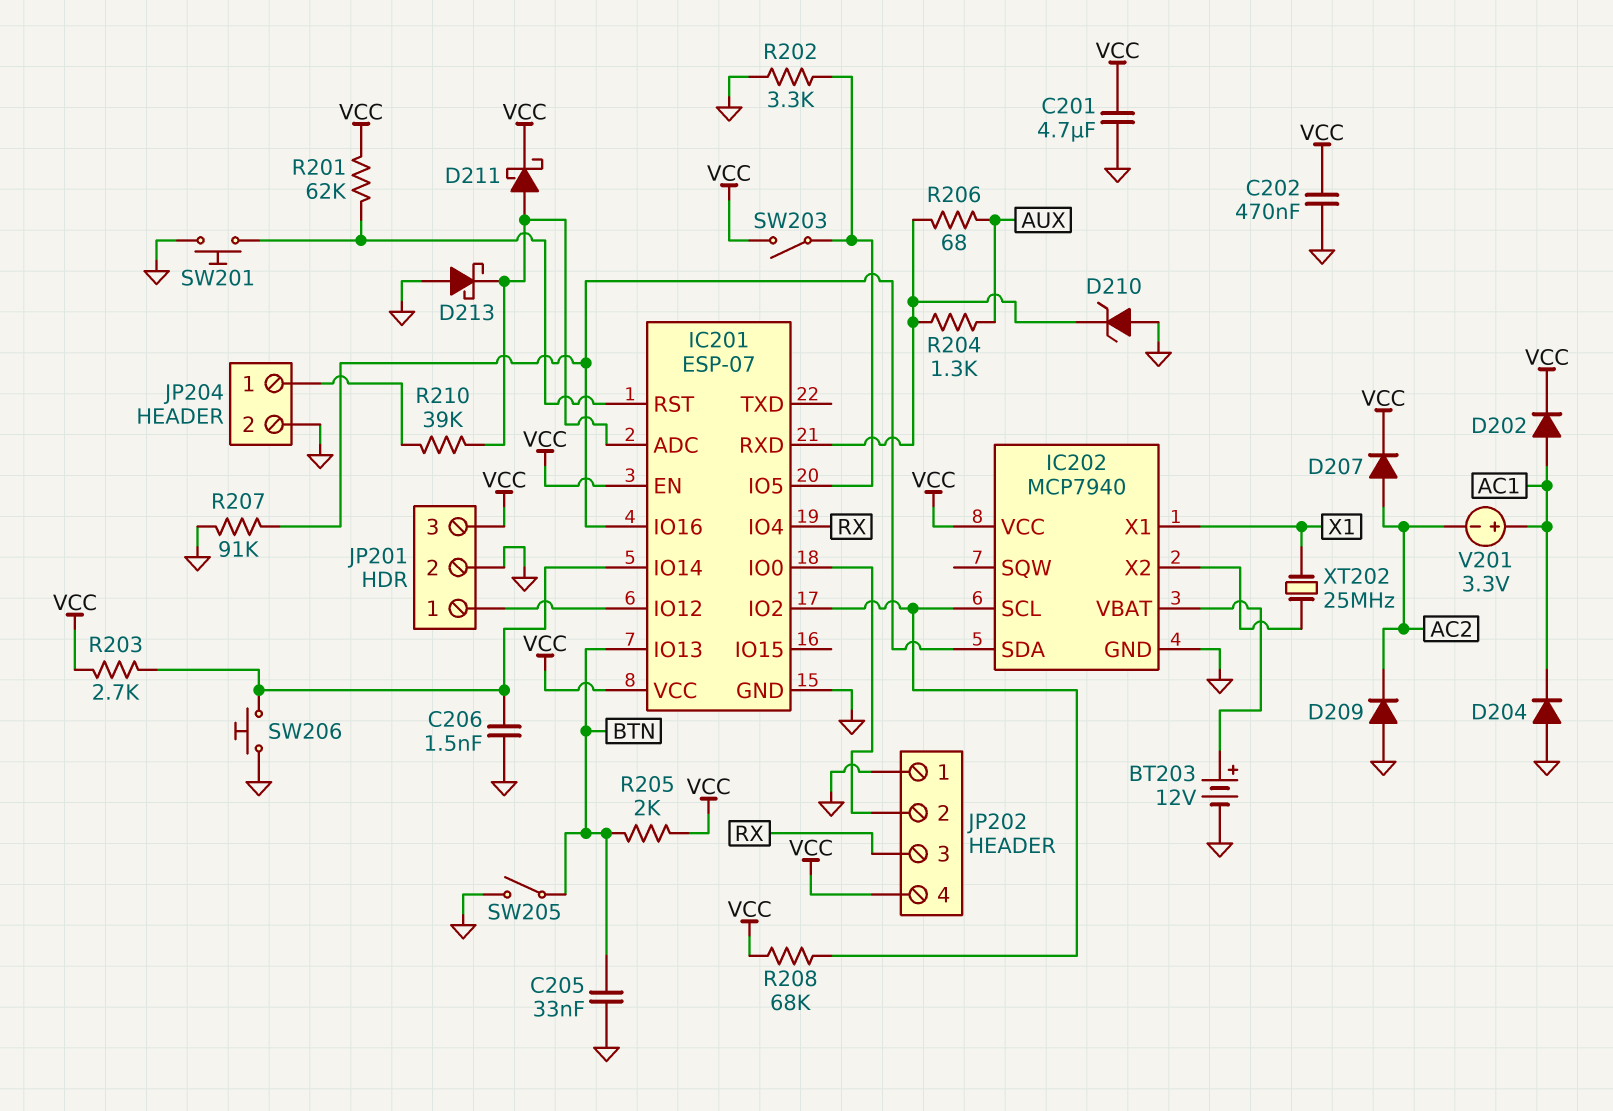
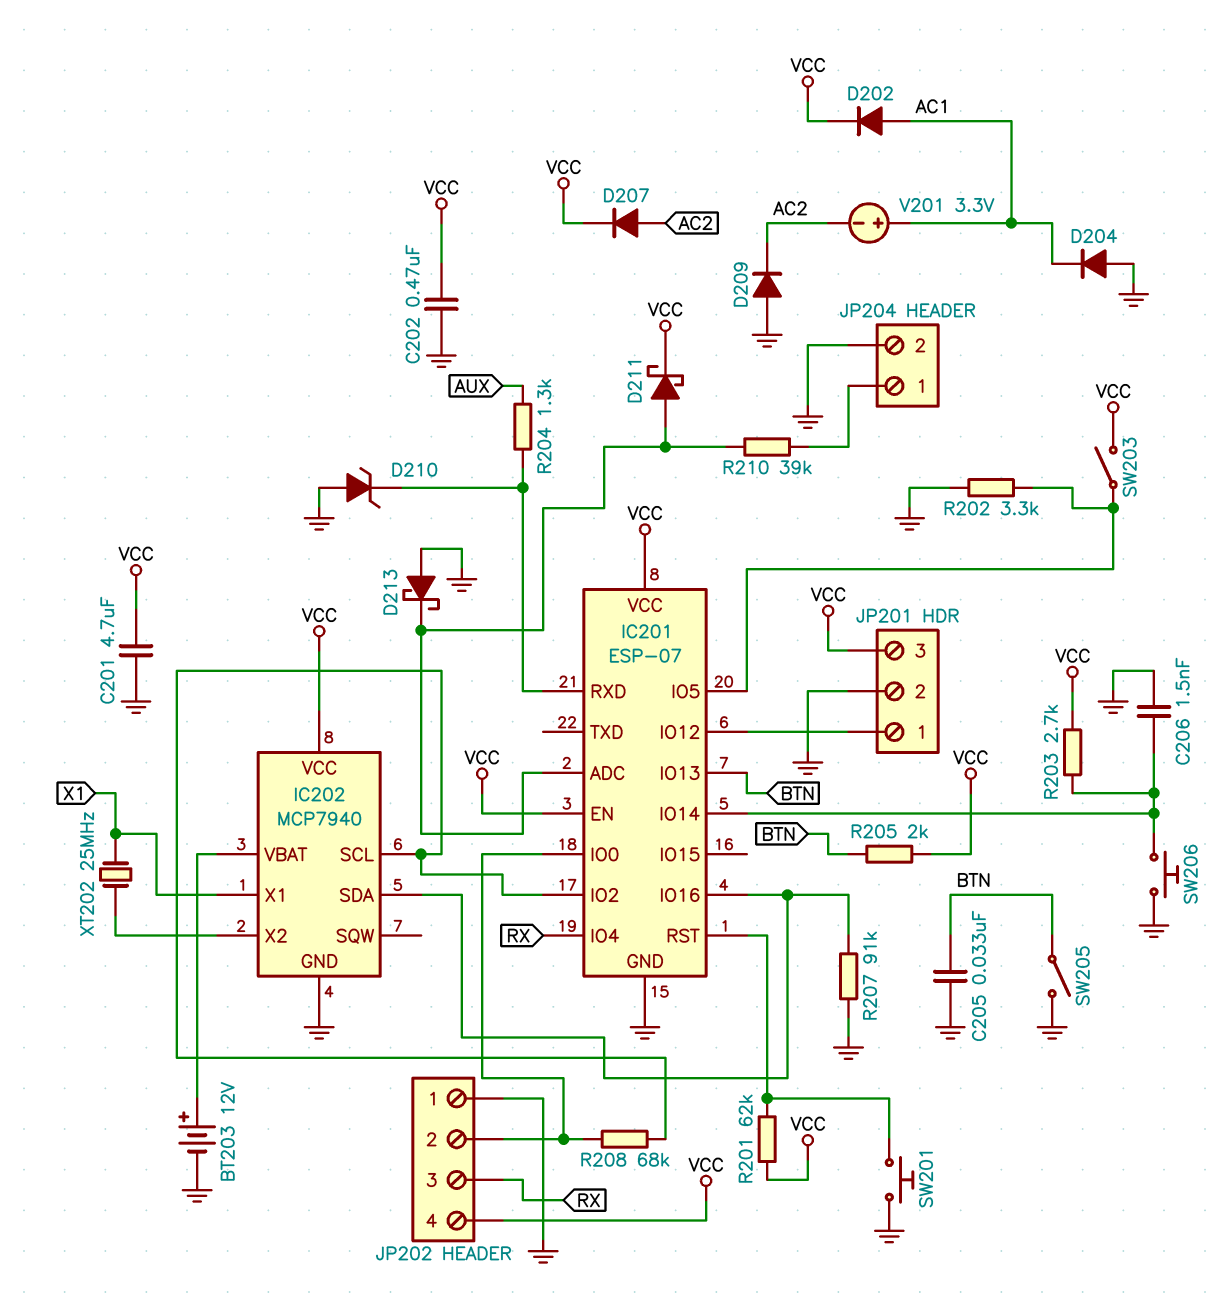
R206: 68 (AUX, IC201/RXD) -> none
R208: 68k (IC201/IO2, VCC) -> 68k (IC201/IO0, IC201/IO2)

